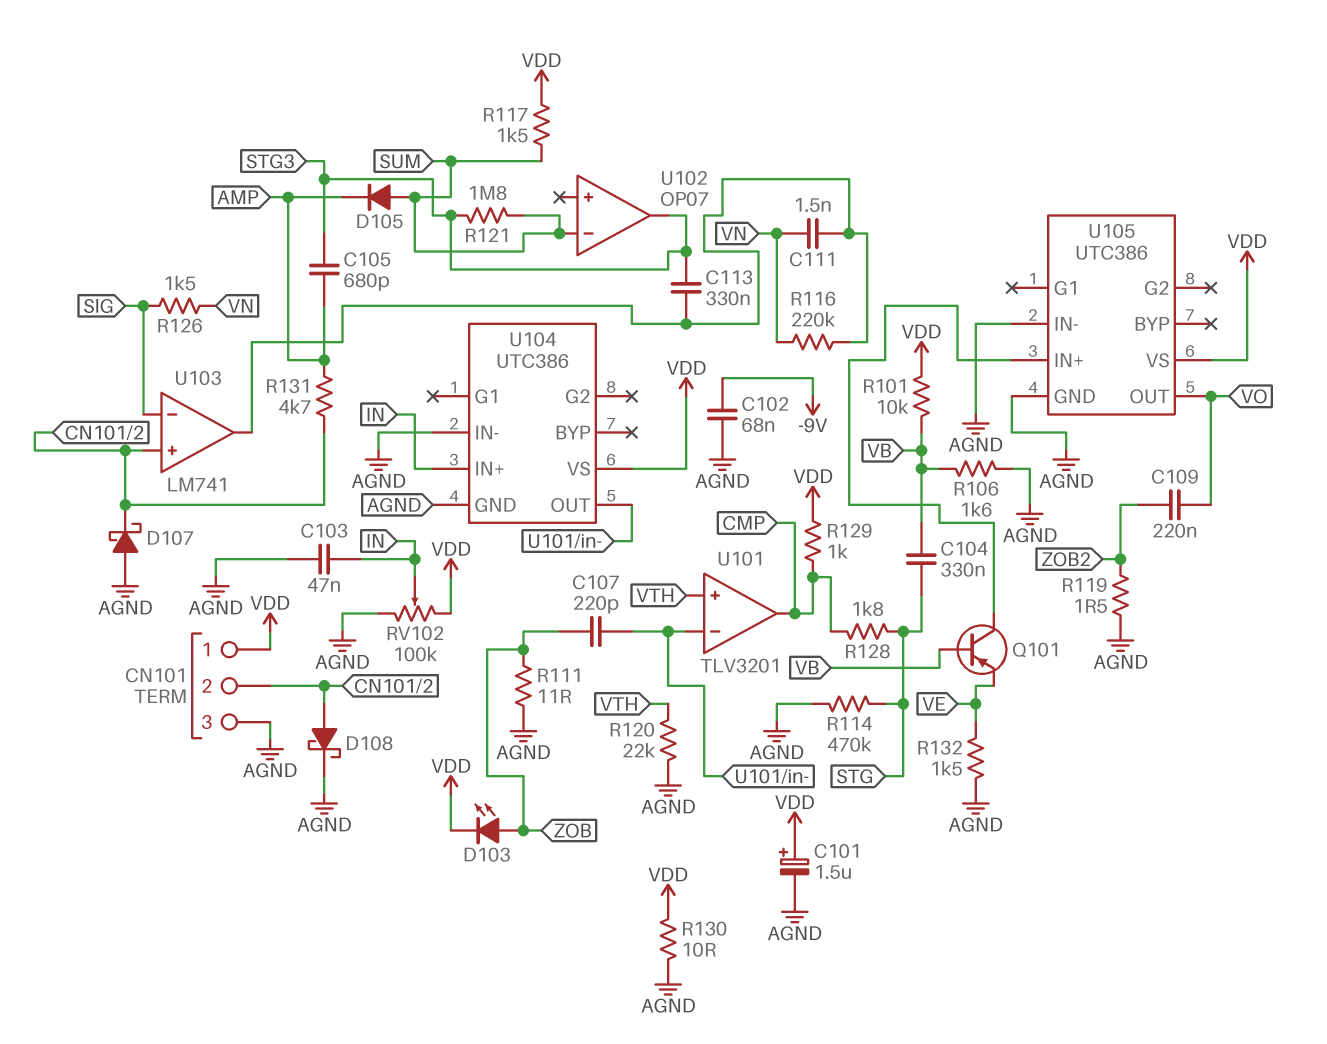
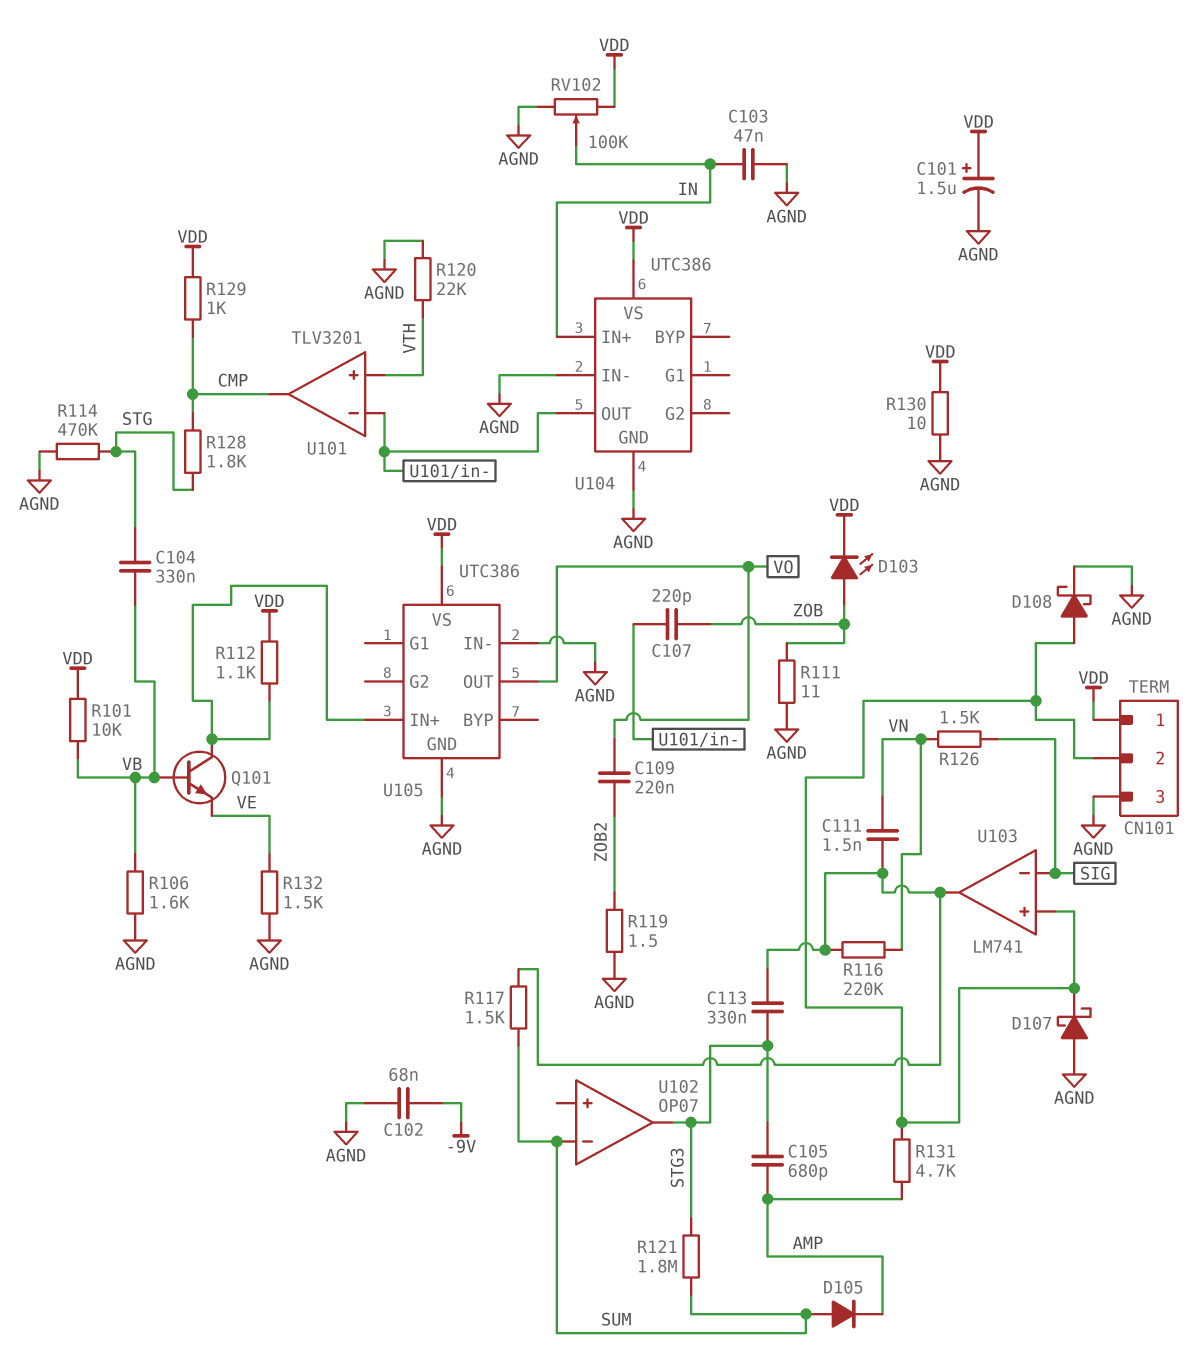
Q101: PNP (B VB, C U105/IN+, E VE) -> NPN (B VB, C U105/IN+, E VE)
R112: none -> 1.1k (U105/IN+, VDD)
R117: 1.5k (SUM, VDD) -> 1.5k (SUM, U103/out)

